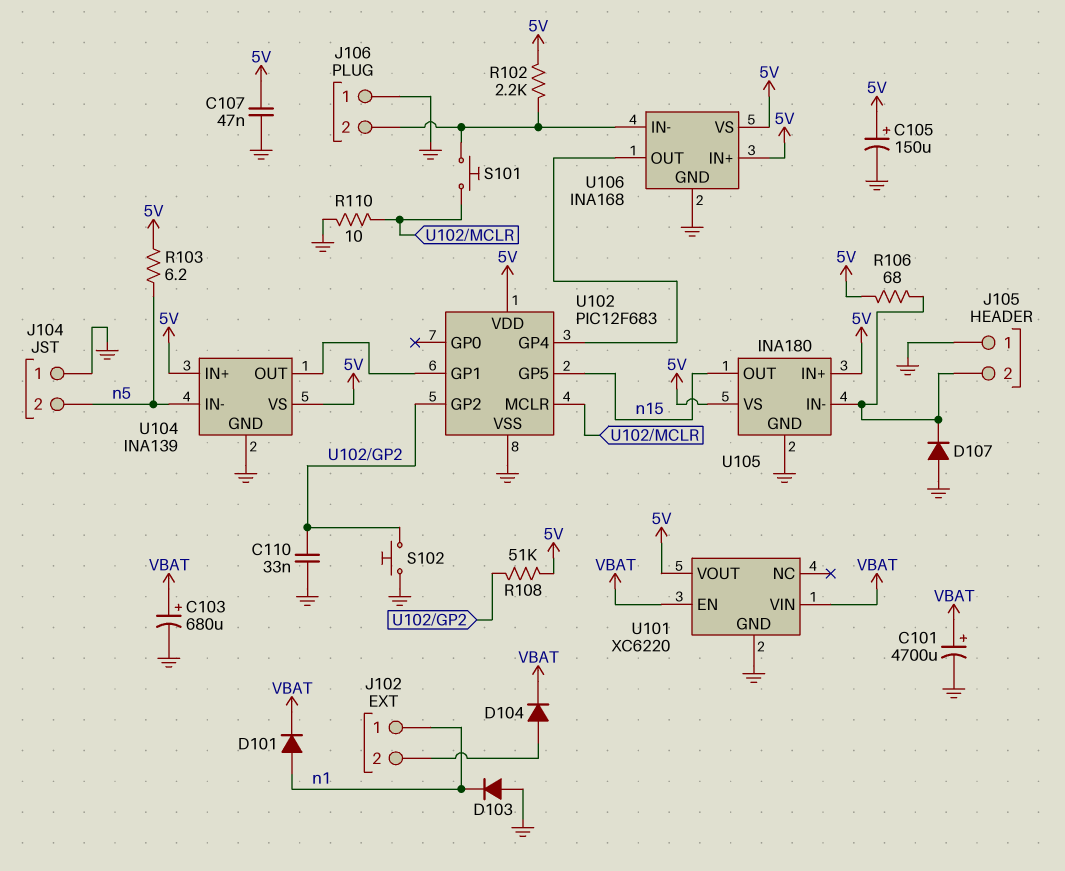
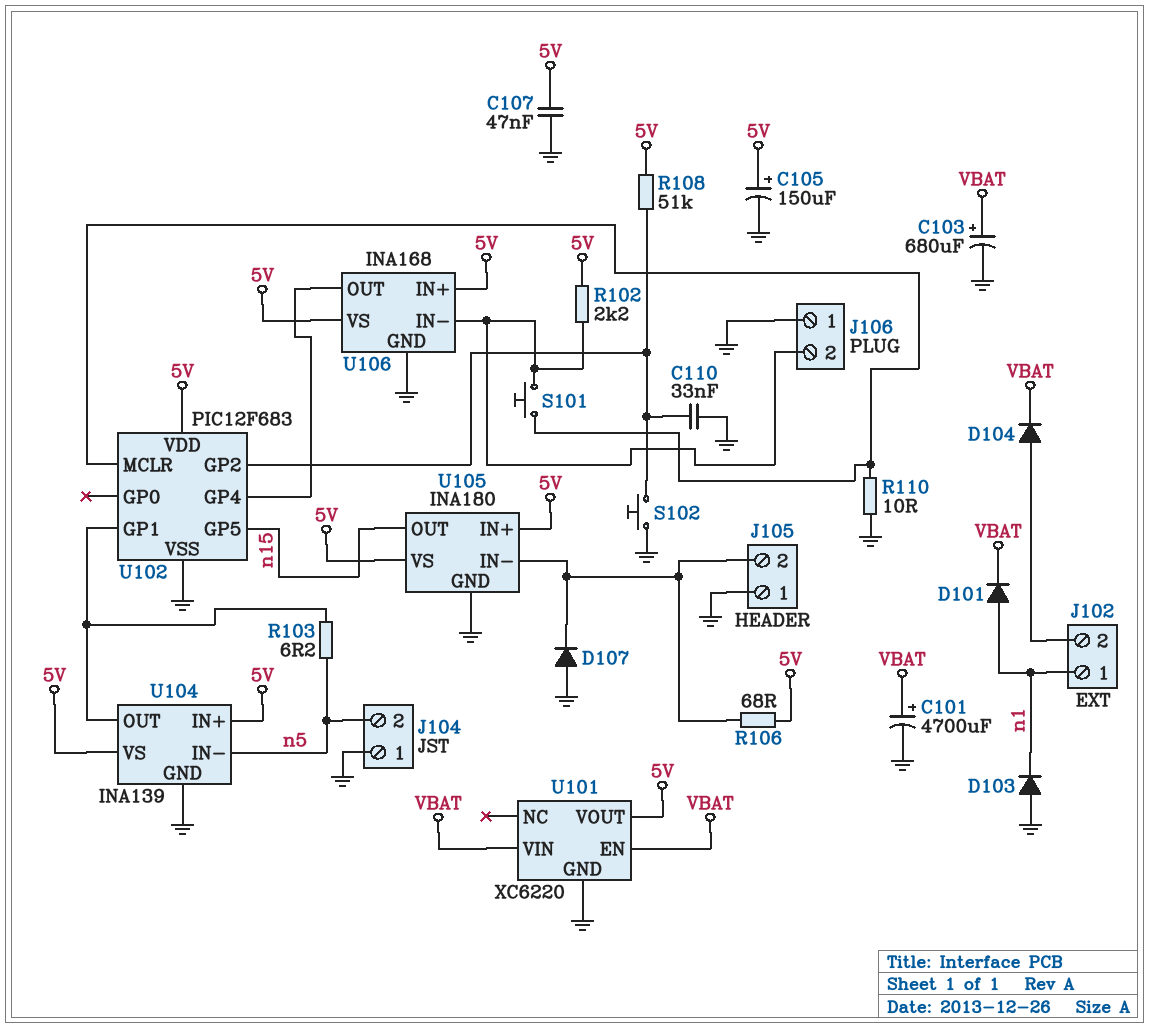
R103: 6.2 (5V, n5) -> 6.2 (U102/GP1, n5)

